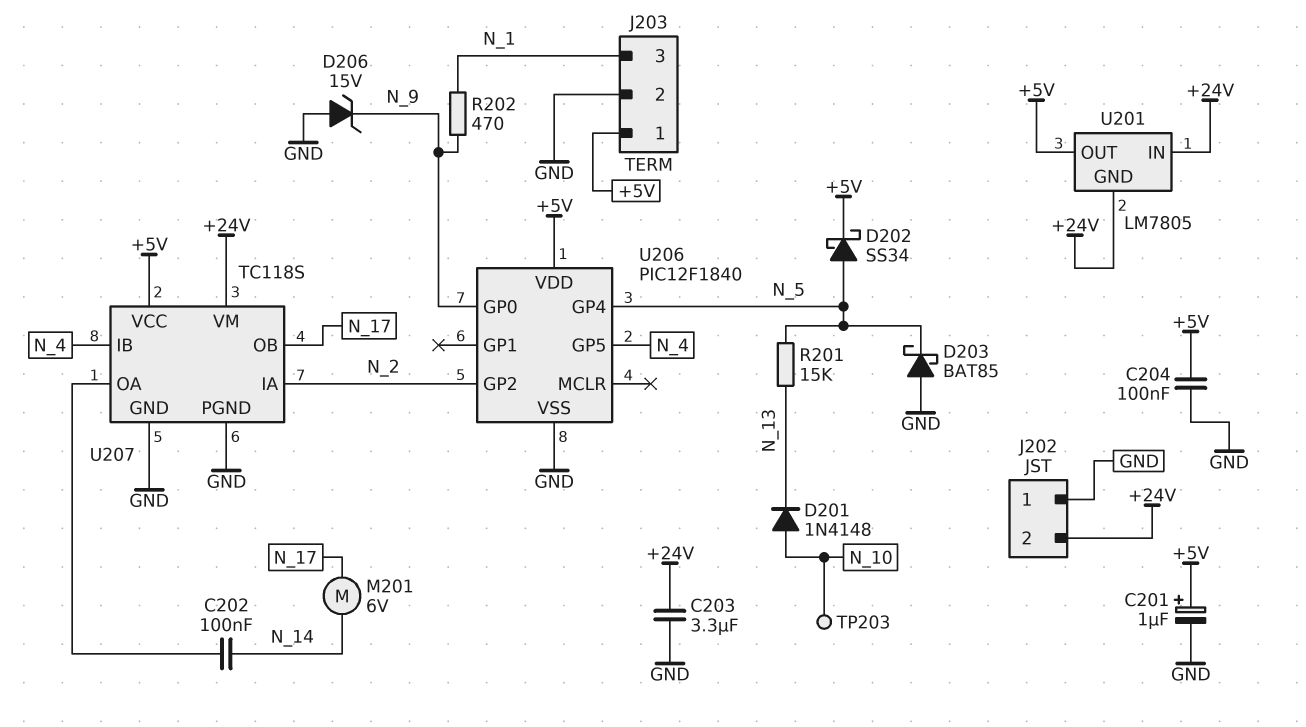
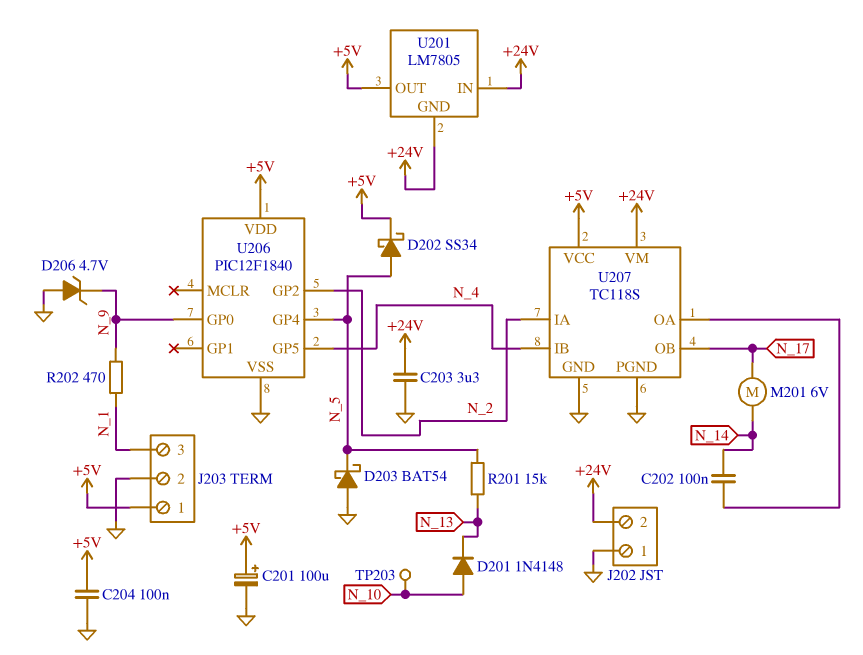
C201: 1uF (plus +5V, minus GND) -> 100uF (plus +5V, minus GND)
D203: schottky BAT85 (A GND, K N_5) -> schottky BAT54 (A GND, K N_5)
D206: zener 15V (A GND, K N_9) -> zener 4.7V (A GND, K N_9)

